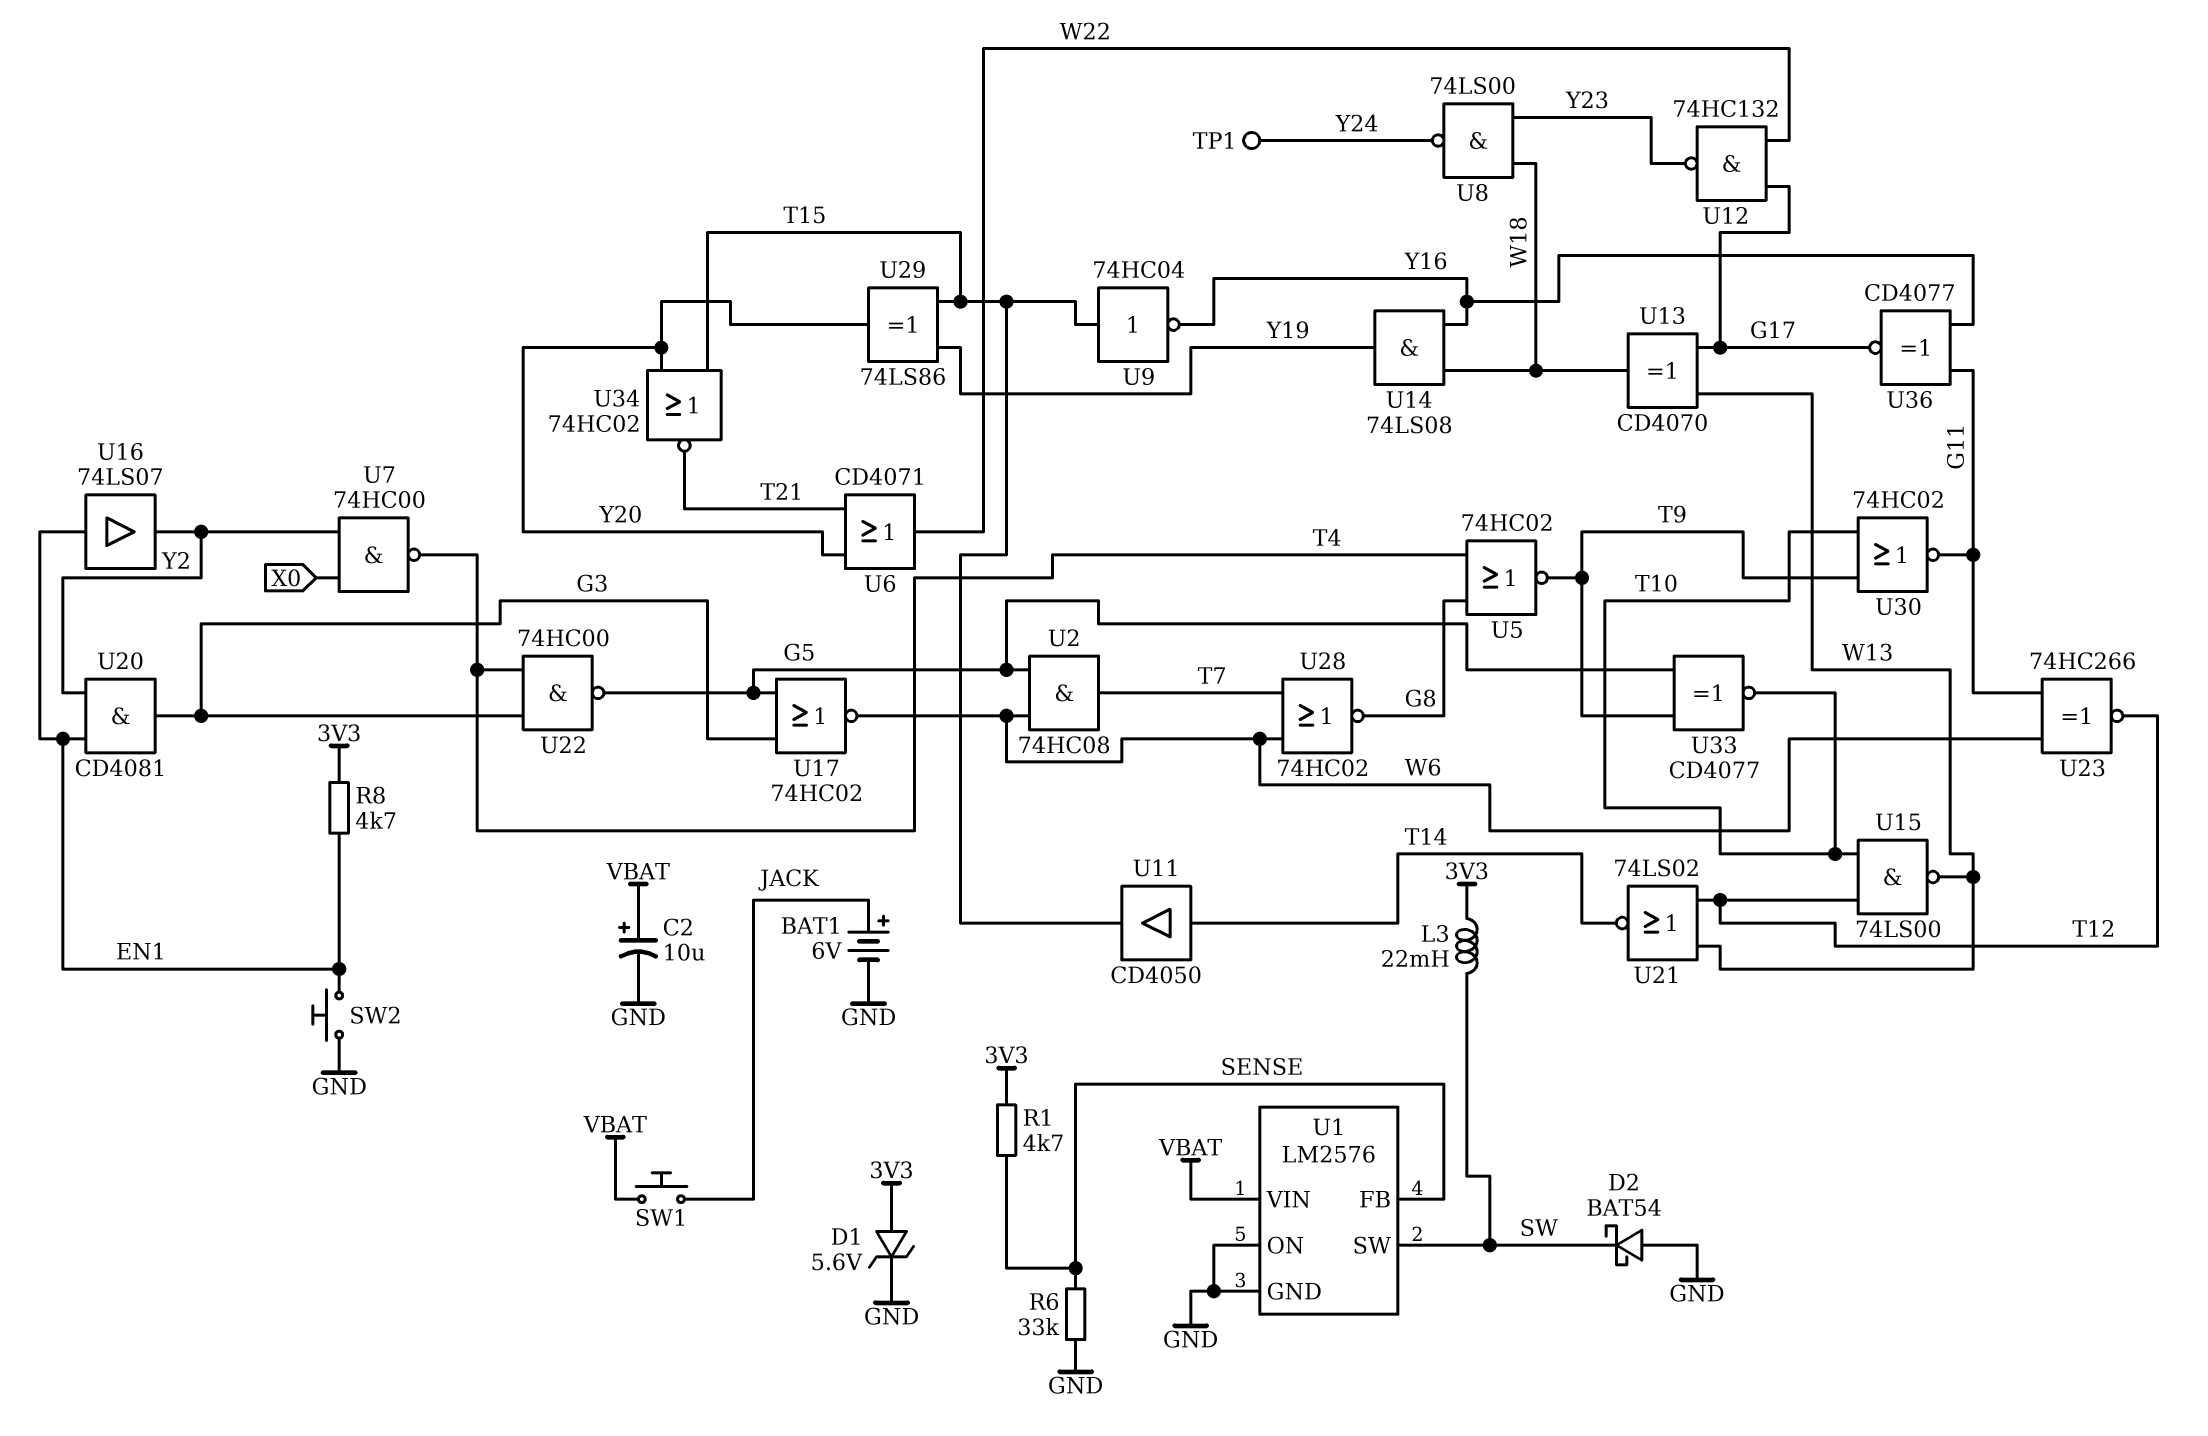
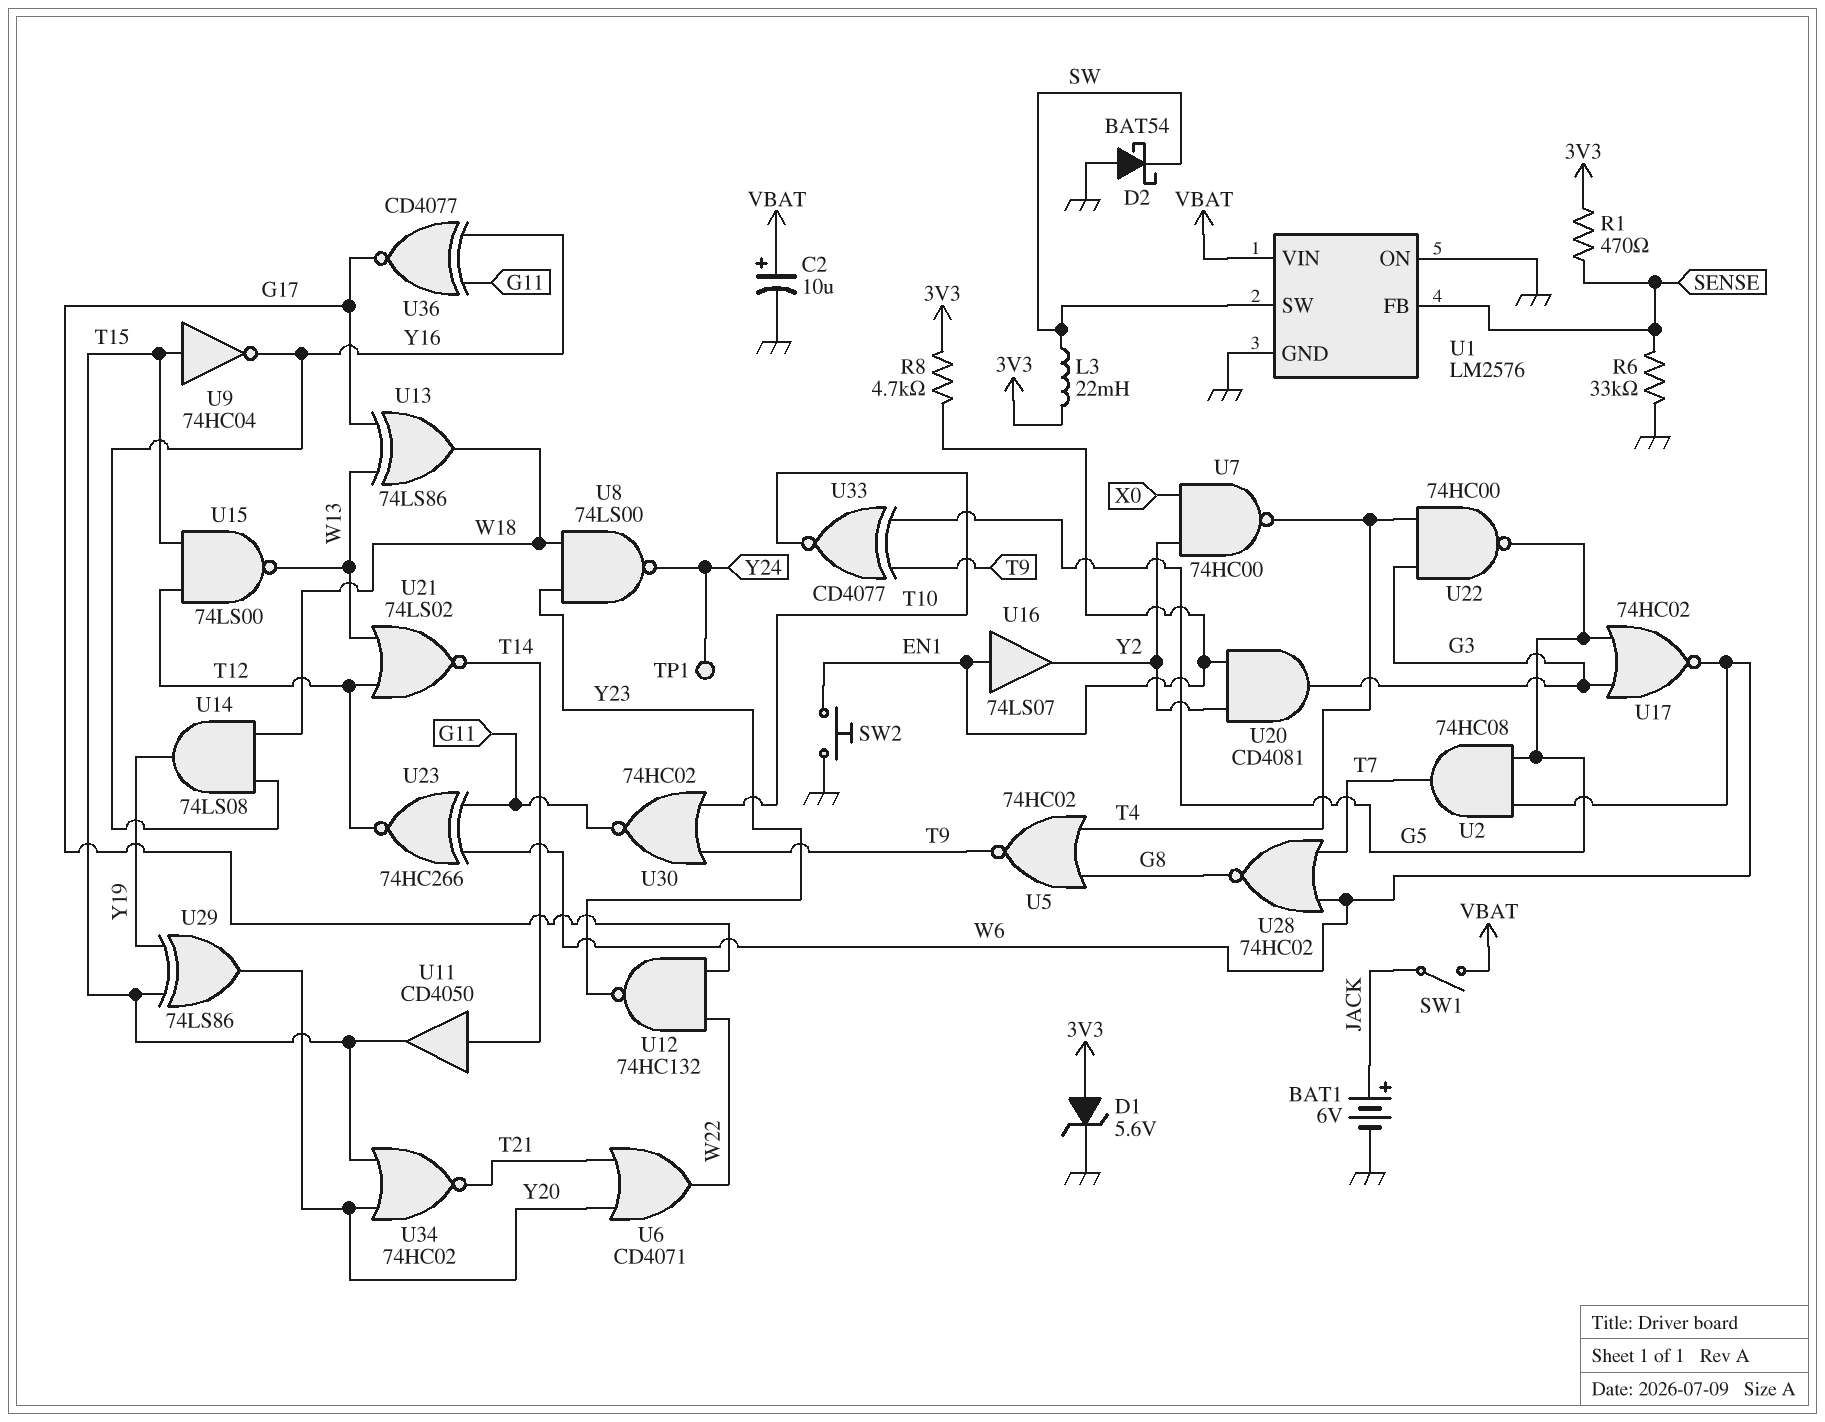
R1: 4.7k (3V3, SENSE) -> 470 (3V3, SENSE)
SW1: button (JACK, VBAT) -> switch (JACK, VBAT)
U13: XOR CD4070 (in G17, in W13, out W18) -> XOR 74LS86 (in G17, in W13, out W18)
U15: NAND 74LS00 (in T10, in T12, out W13) -> NAND 74LS00 (in T12, in T15, out W13)

